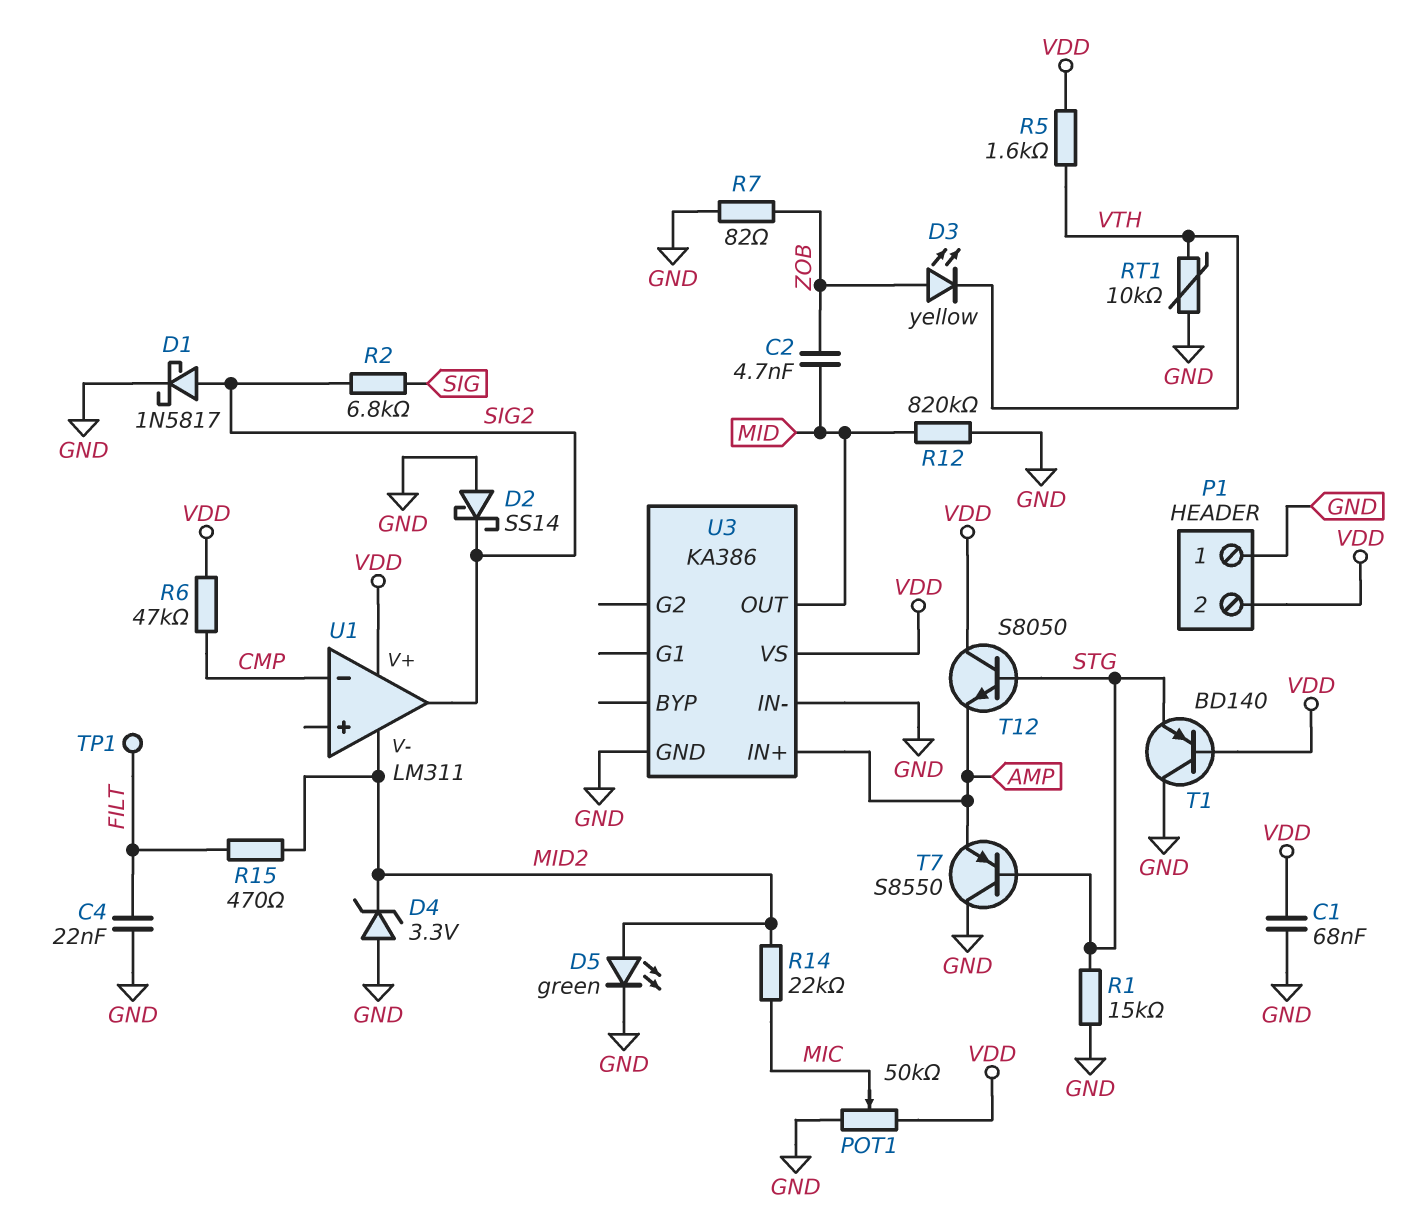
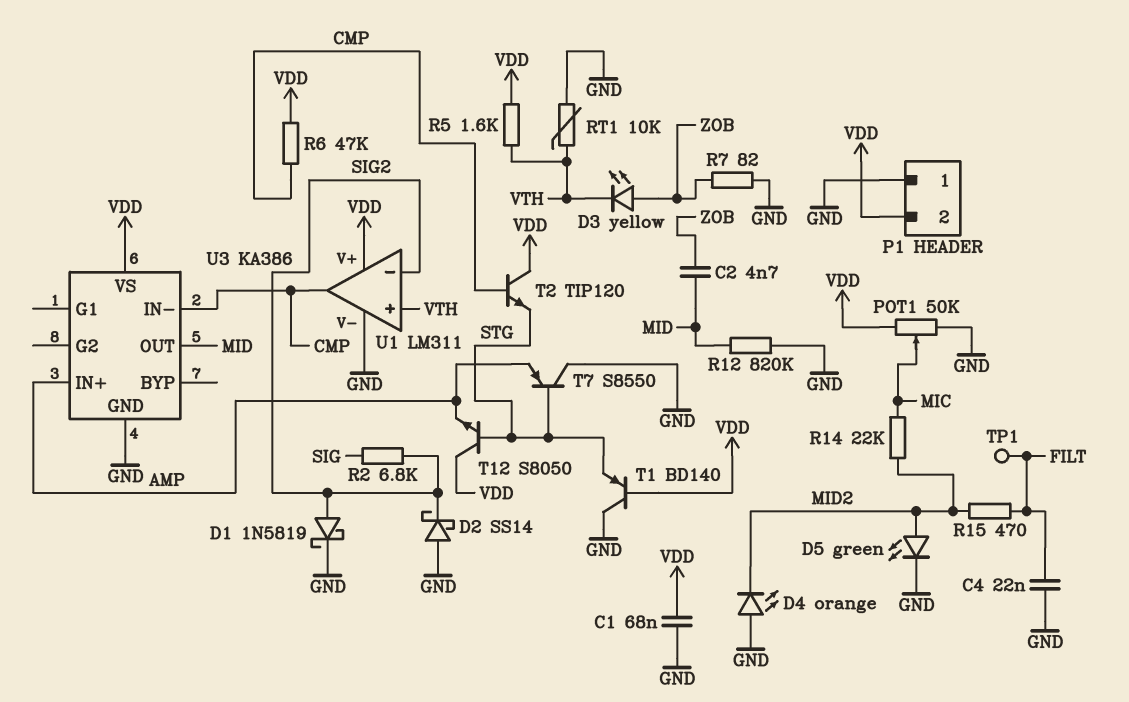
D1: schottky 1N5817 (A SIG2, K GND) -> schottky 1N5819 (A SIG2, K GND)
D4: zener 3.3V (A GND, K MID2) -> LED orange (A GND, K MID2)
R1: 15k (GND, STG) -> none
T2: none -> NPN TIP120 (B CMP, C VDD, E STG)
U1 pin V-: MID2 -> GND
U1 pin in+: none -> VTH
U1 pin in-: CMP -> SIG2
U1 pin out: SIG2 -> CMP
U3 pin IN-: GND -> CMP

